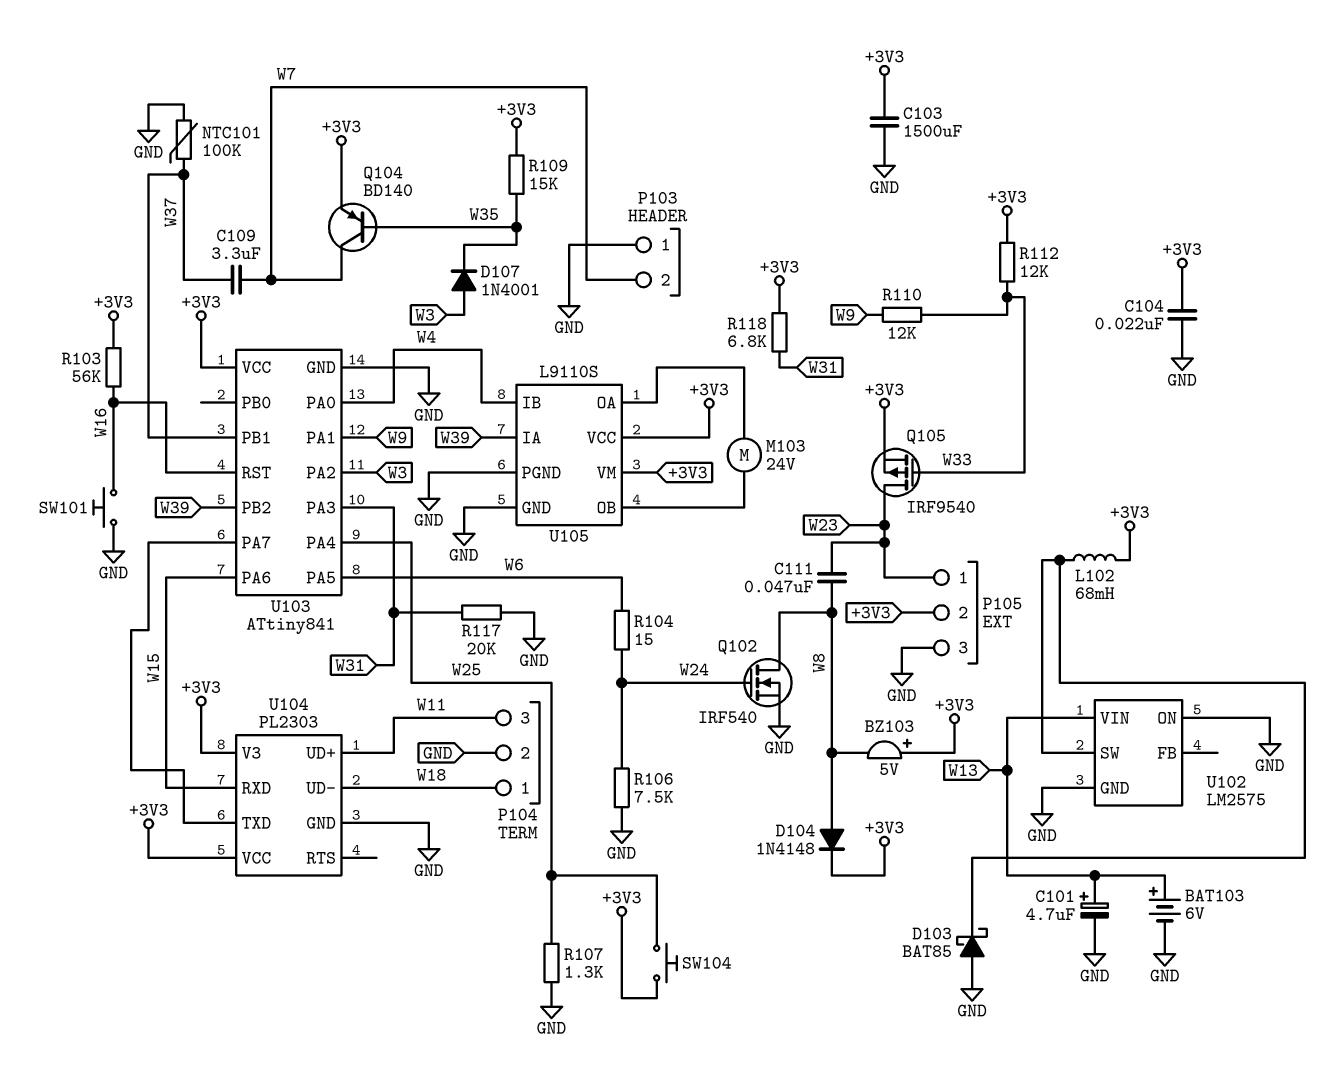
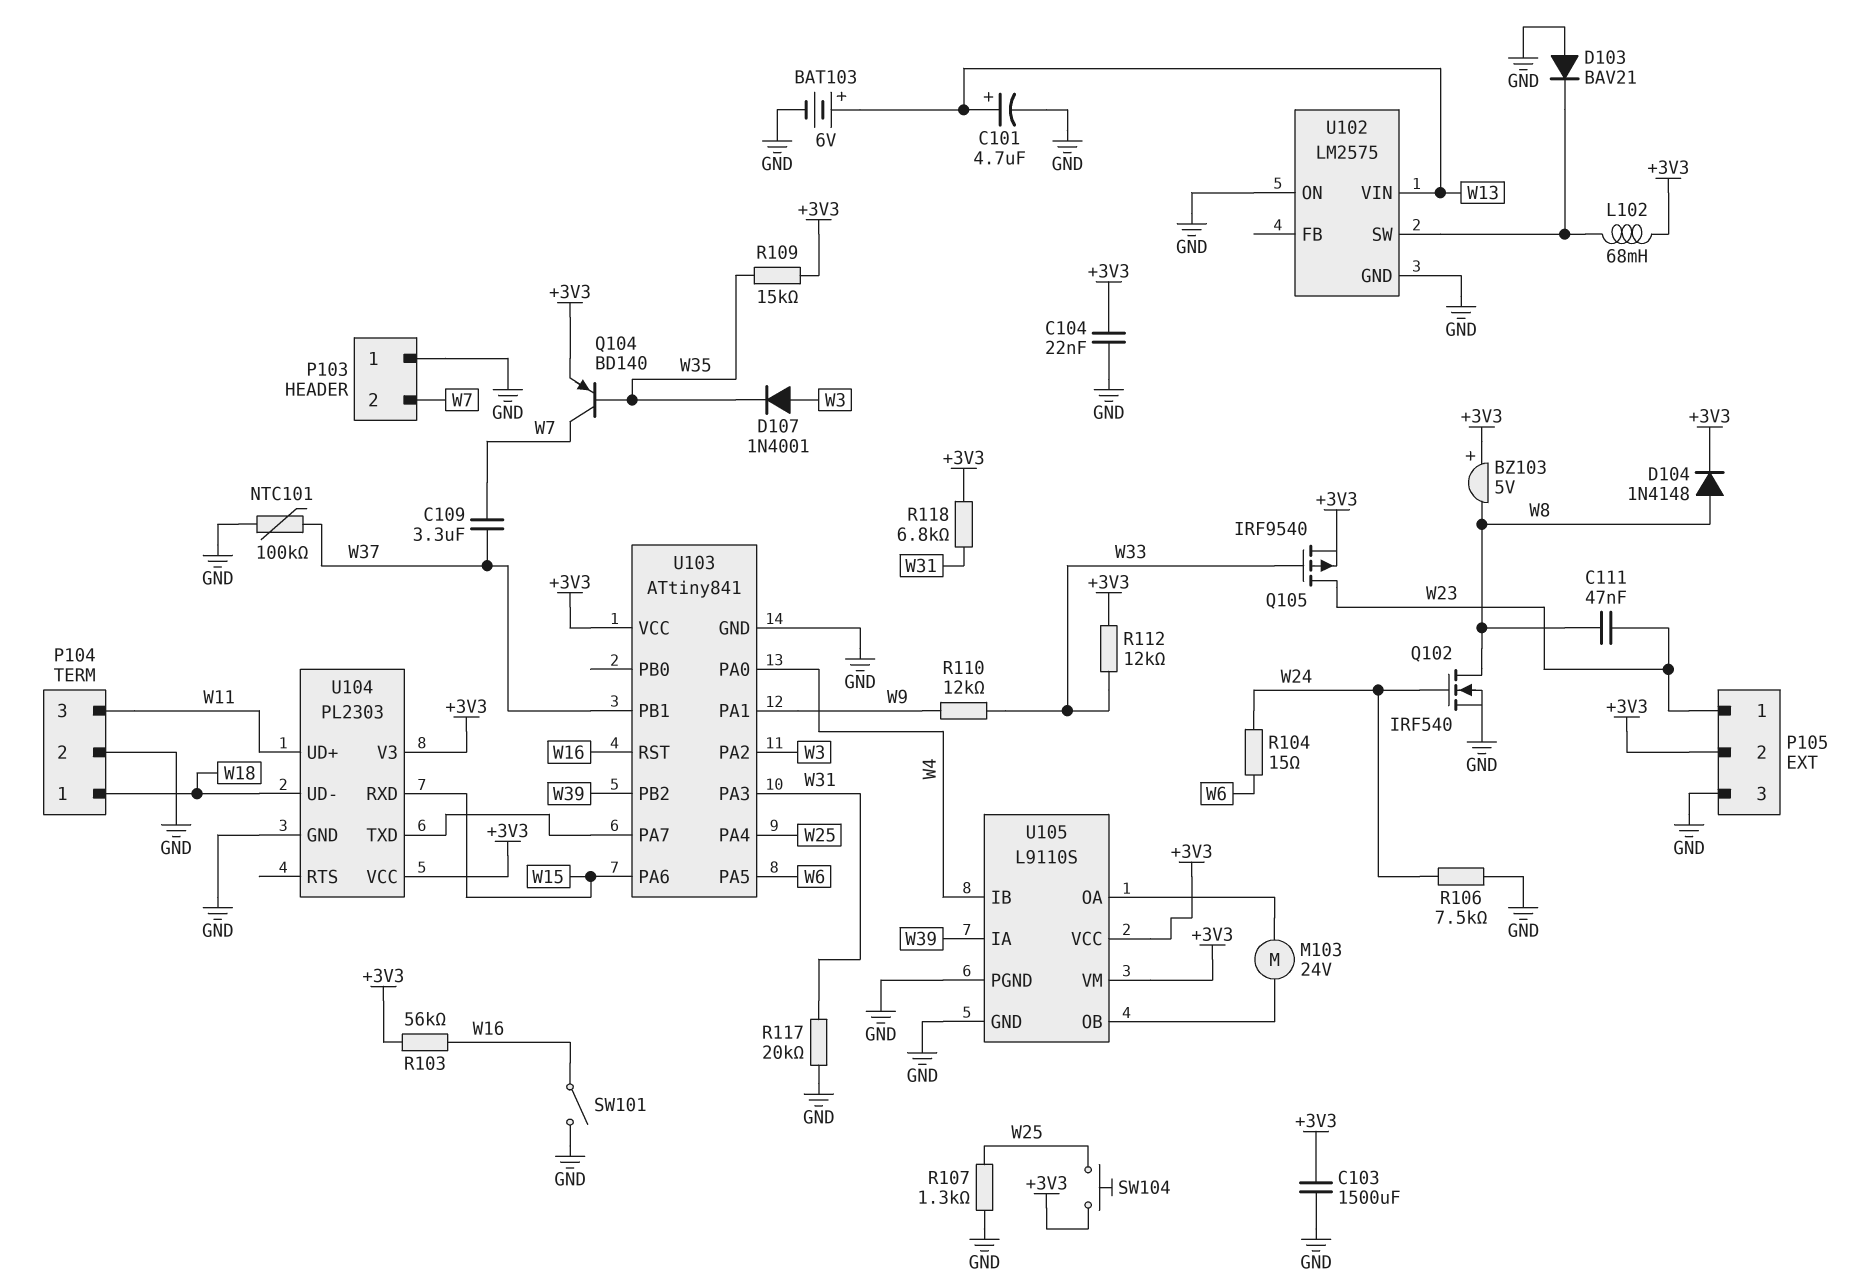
D103: schottky BAT85 (A GND, K U102/SW) -> diode BAV21 (A GND, K U102/SW)
SW101: button (GND, W16) -> switch (GND, W16)

